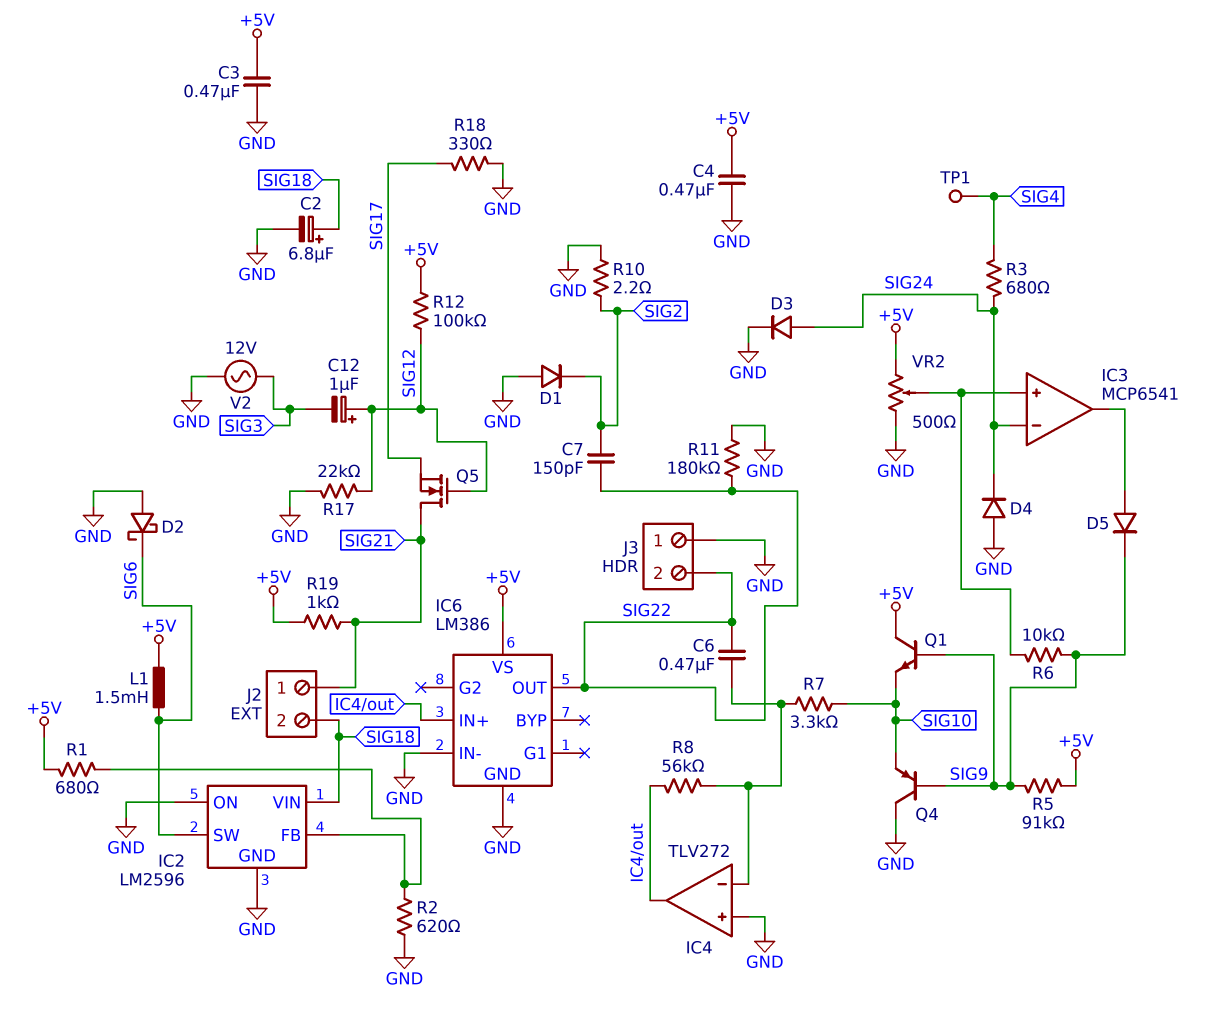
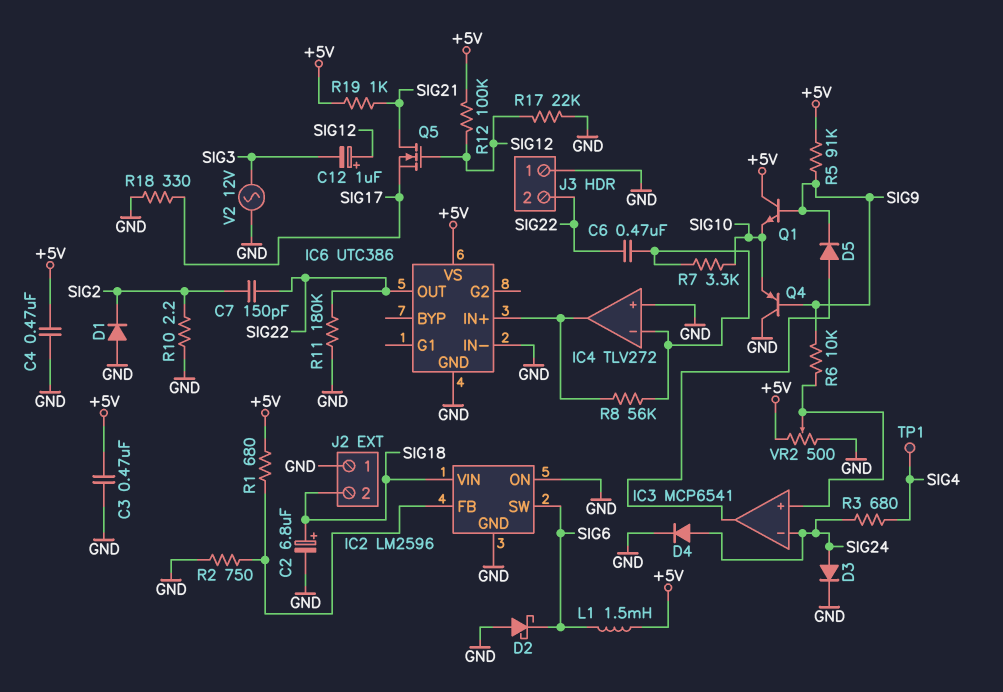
D4: diode (A GND, K SIG24) -> diode (A SIG24, K GND)
IC6: LM386 -> UTC386
J2 pin 1: SIG21 -> GND
R2: 620 (GND, IC2/FB) -> 750 (GND, IC2/FB)

